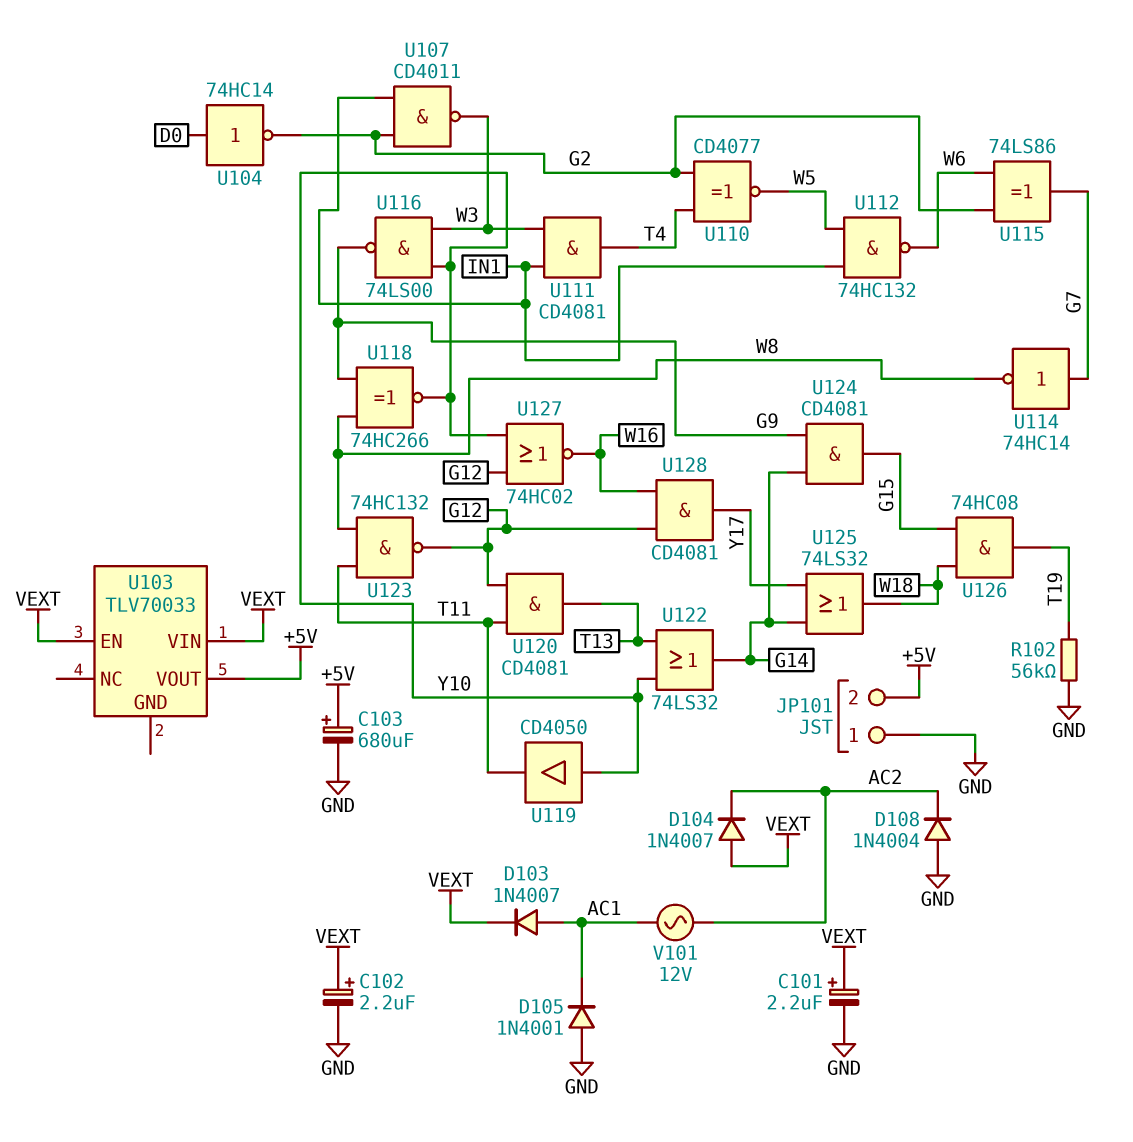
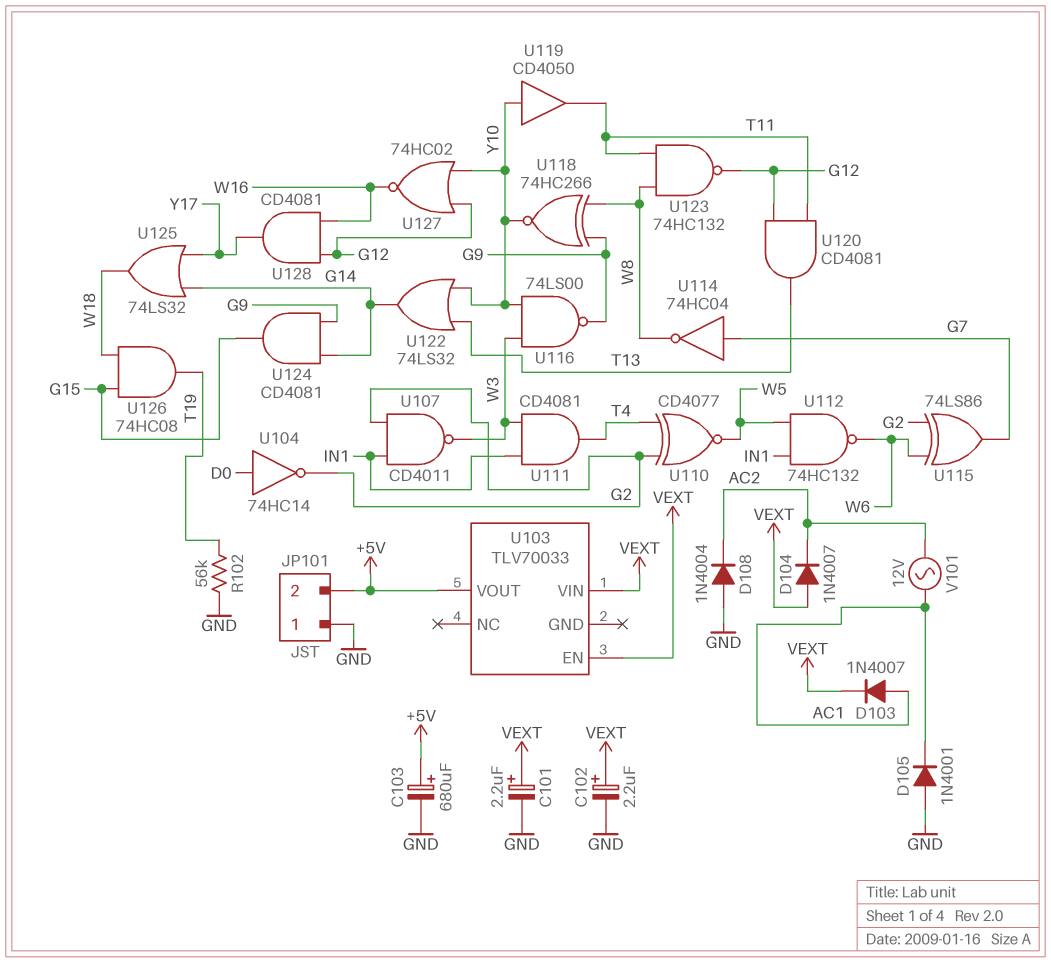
U114: NOT 74HC14 (in G7, out W8) -> NOT 74HC04 (in G7, out W8)

